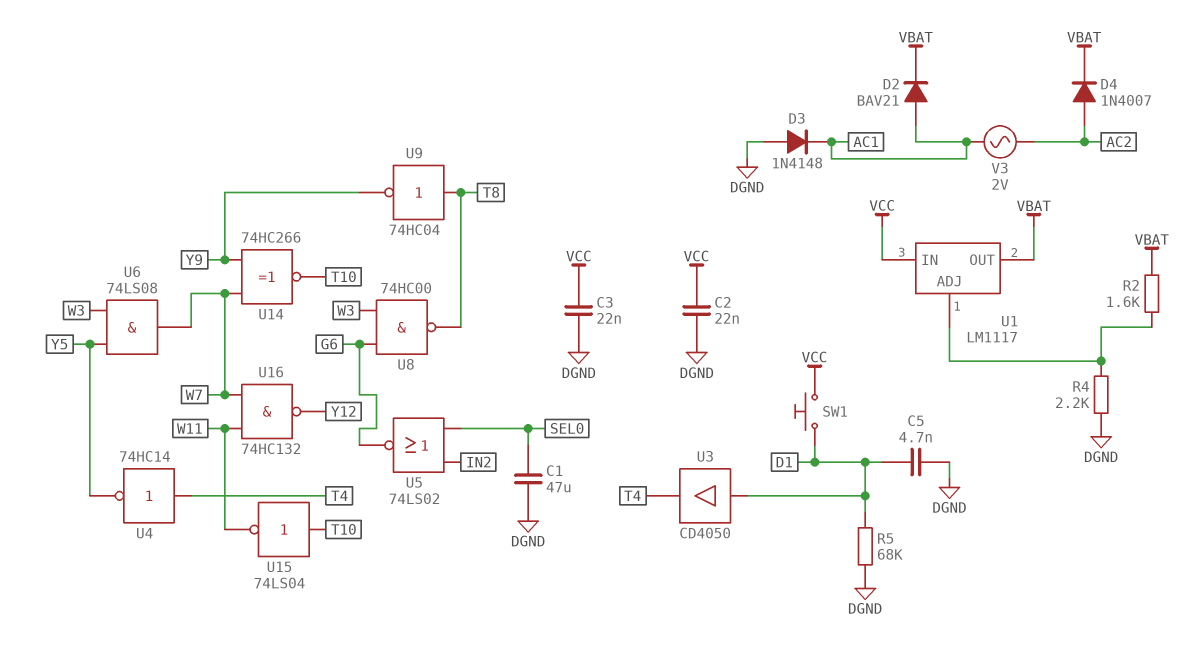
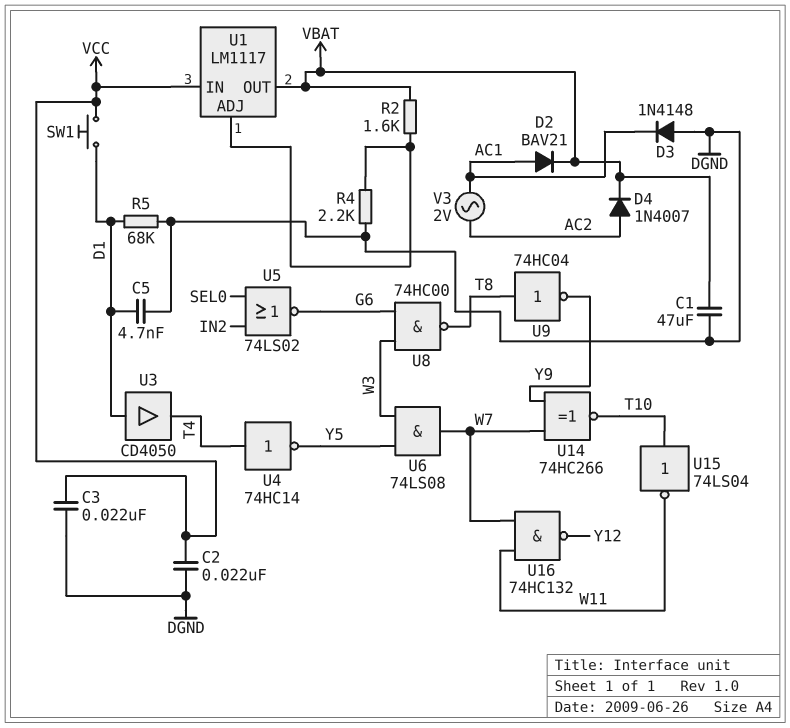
C1: 47uF (DGND, SEL0) -> 47uF (DGND, VBAT)

